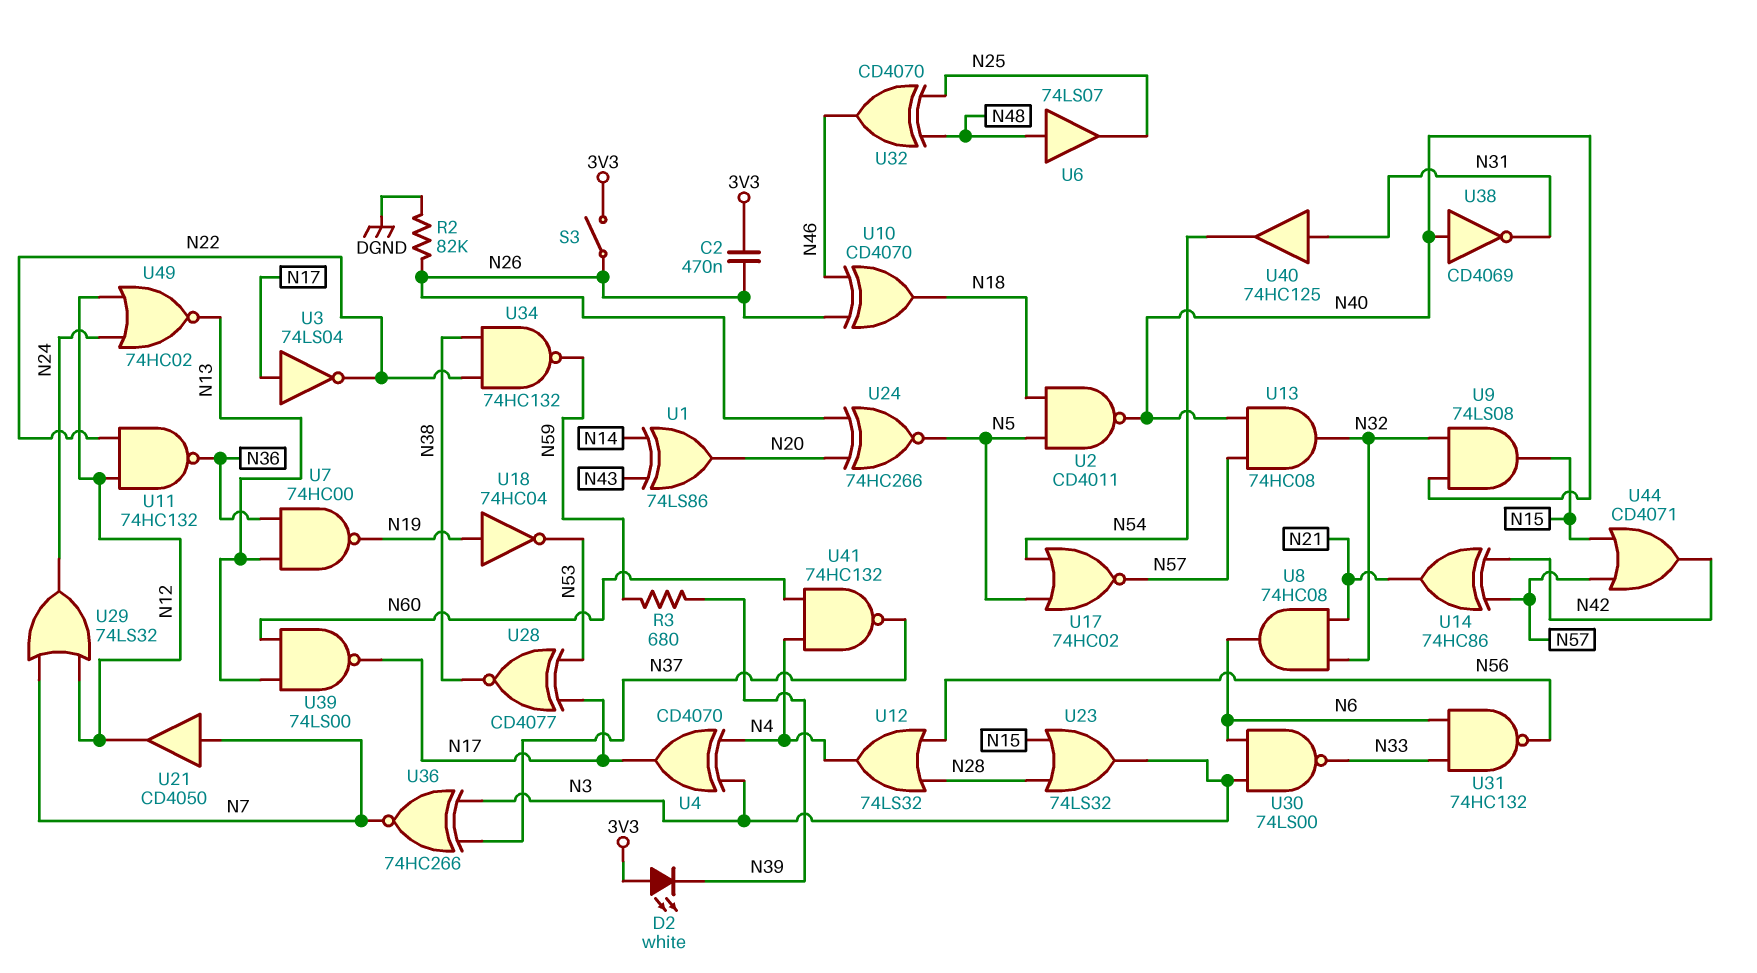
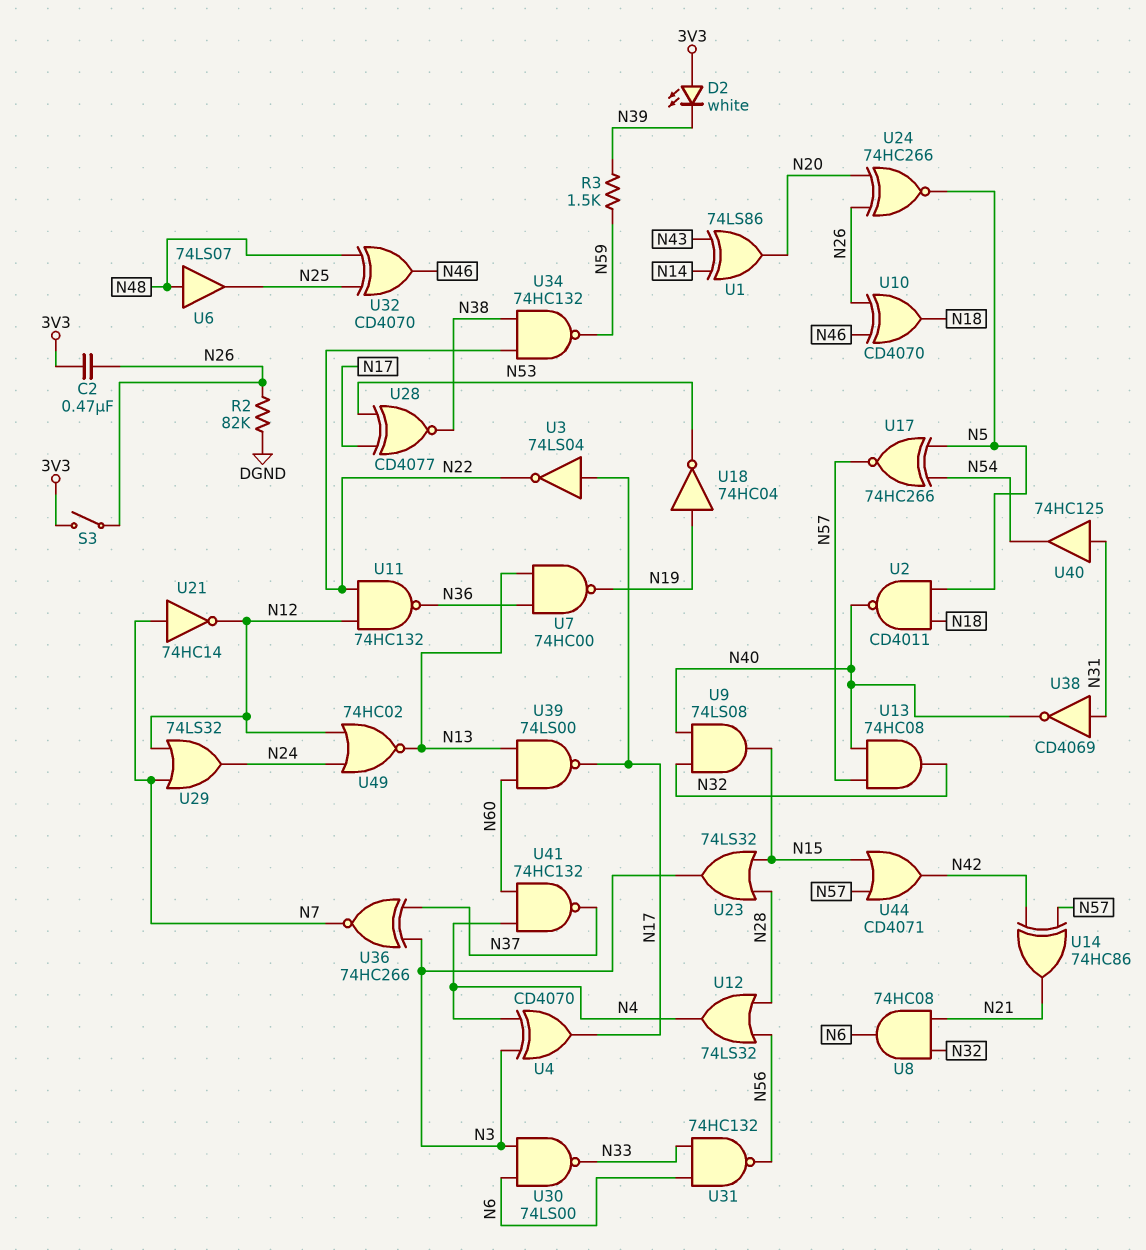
R3: 680 (N39, N59) -> 1.5k (N39, N59)
U17: NOR 74HC02 (in N5, in N54, out N57) -> XNOR 74HC266 (in N5, in N54, out N57)
U21: buffer CD4050 (in N7, out N12) -> NOT 74HC14 (in N7, out N12)
U38: NOT CD4069 (in N40, out N31) -> NOT CD4069 (in N31, out N40)

